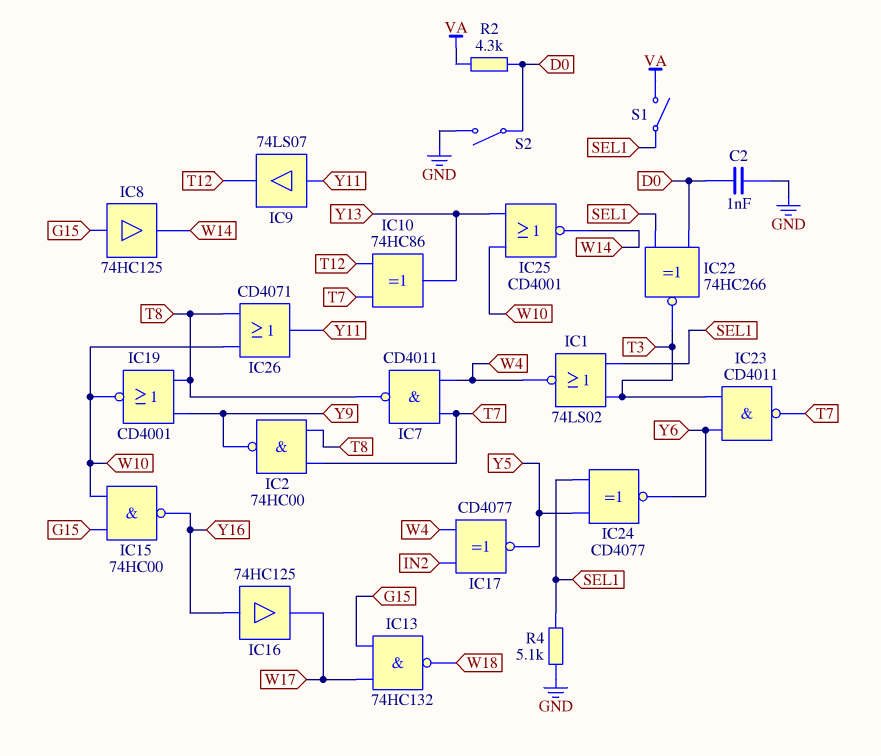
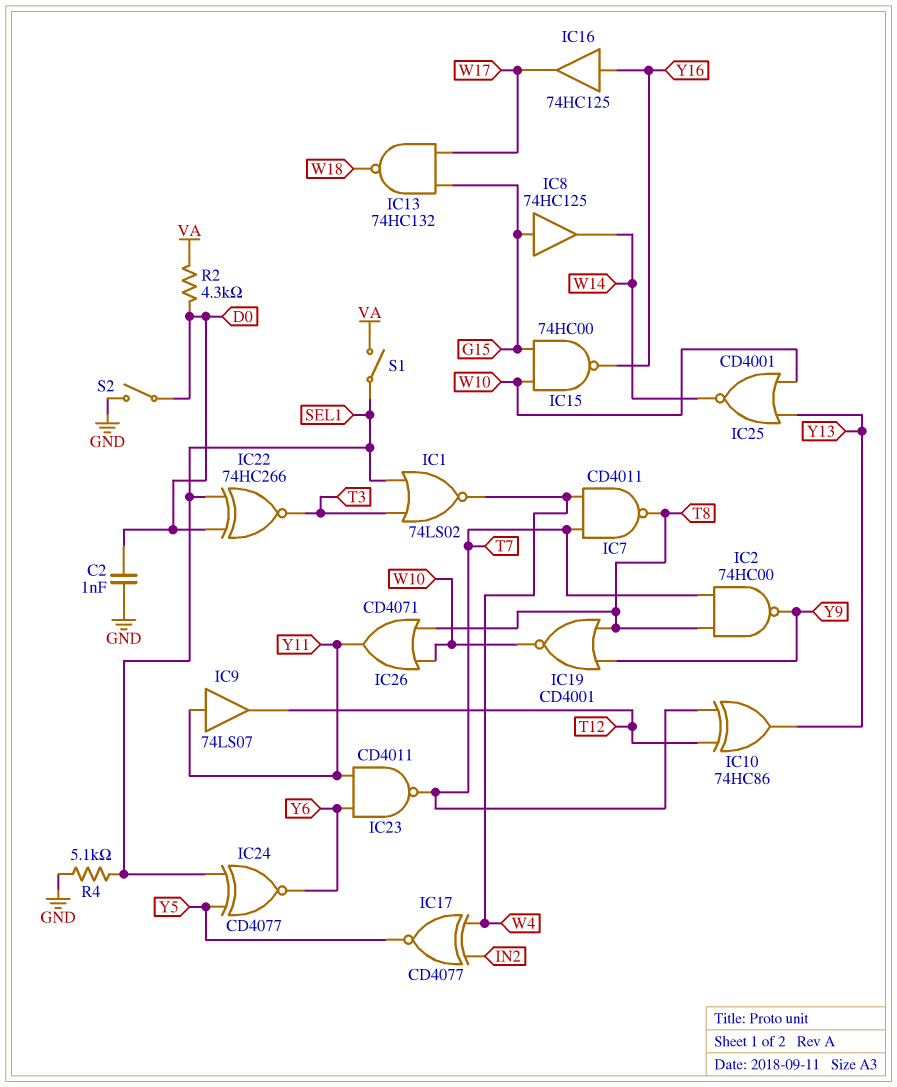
IC23: NAND CD4011 (in T3, in Y6, out T7) -> NAND CD4011 (in Y6, in Y11, out T7)

